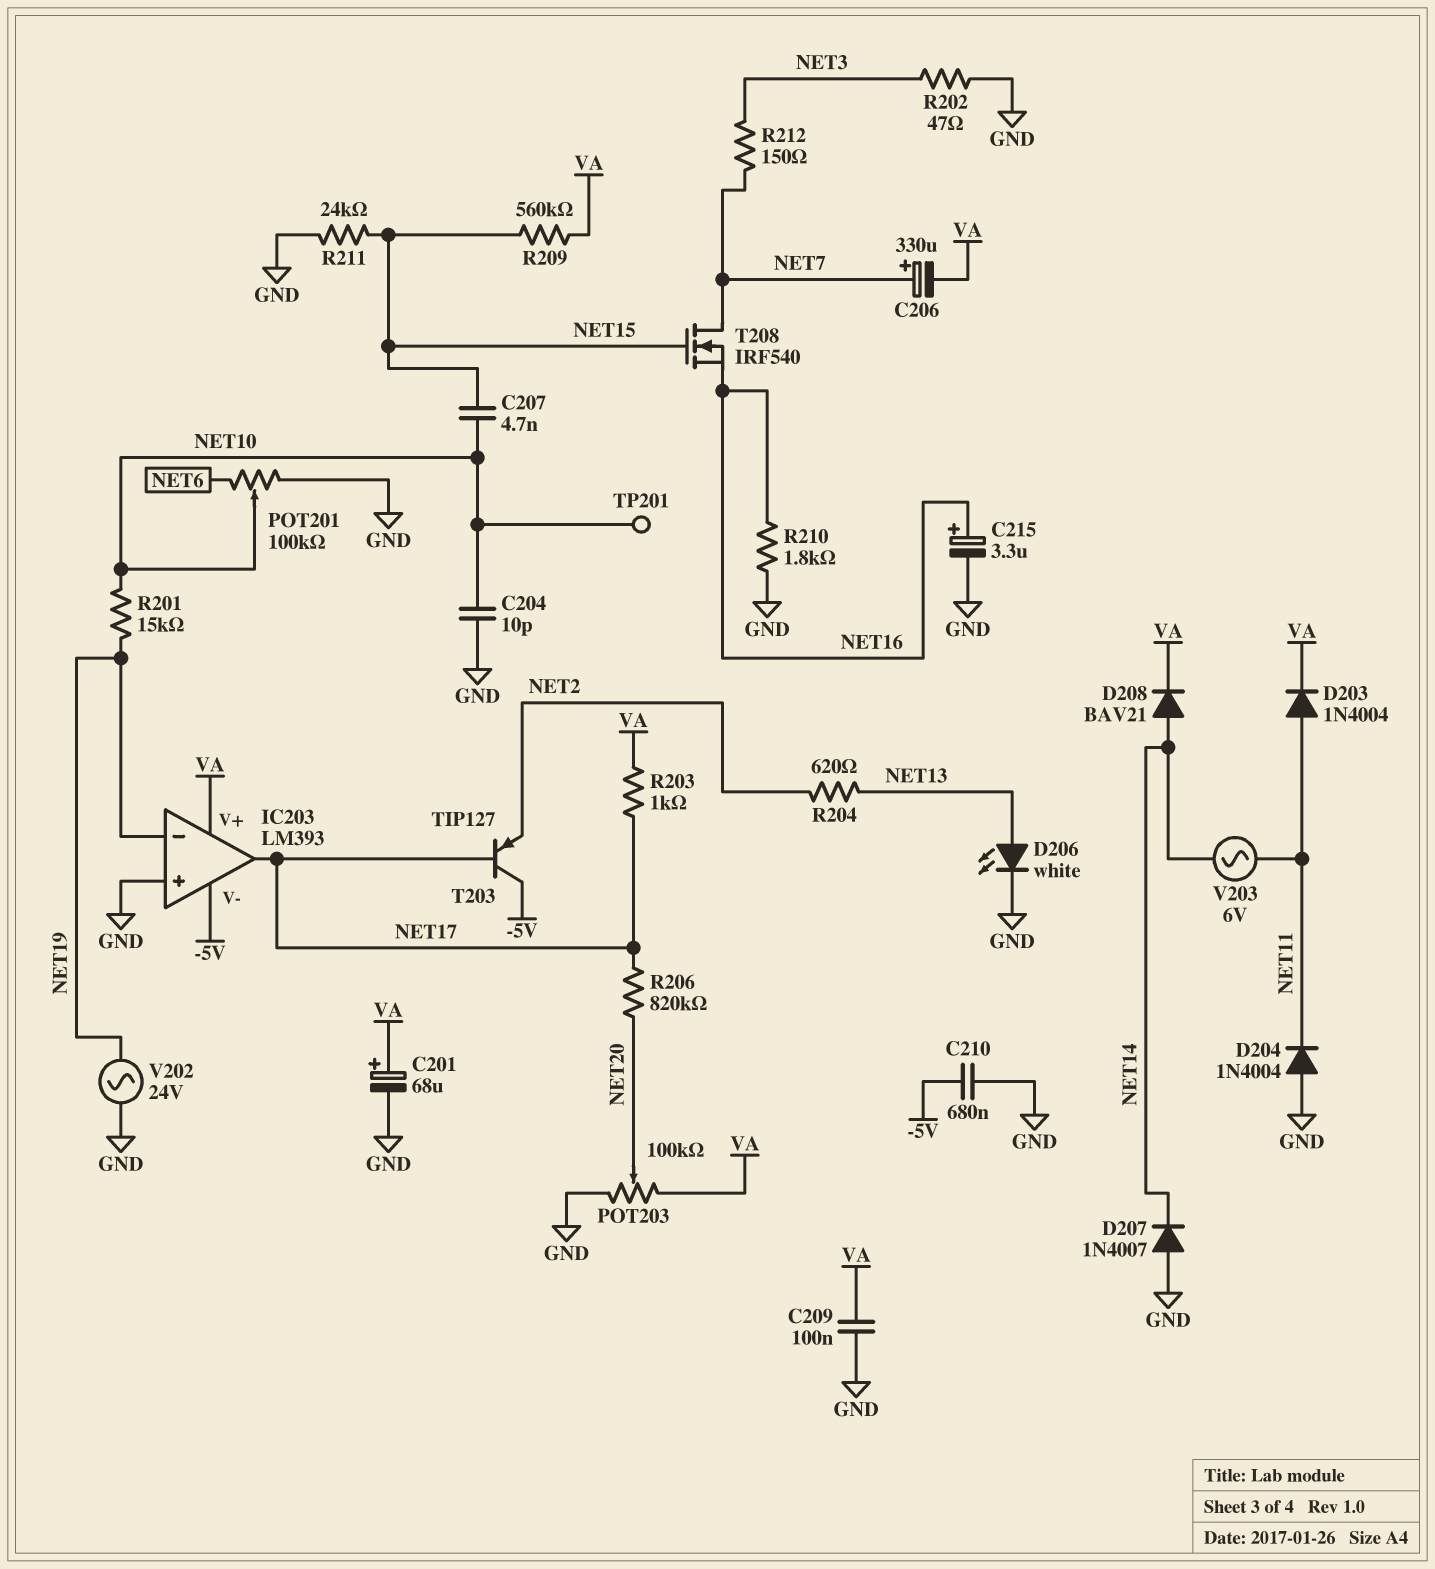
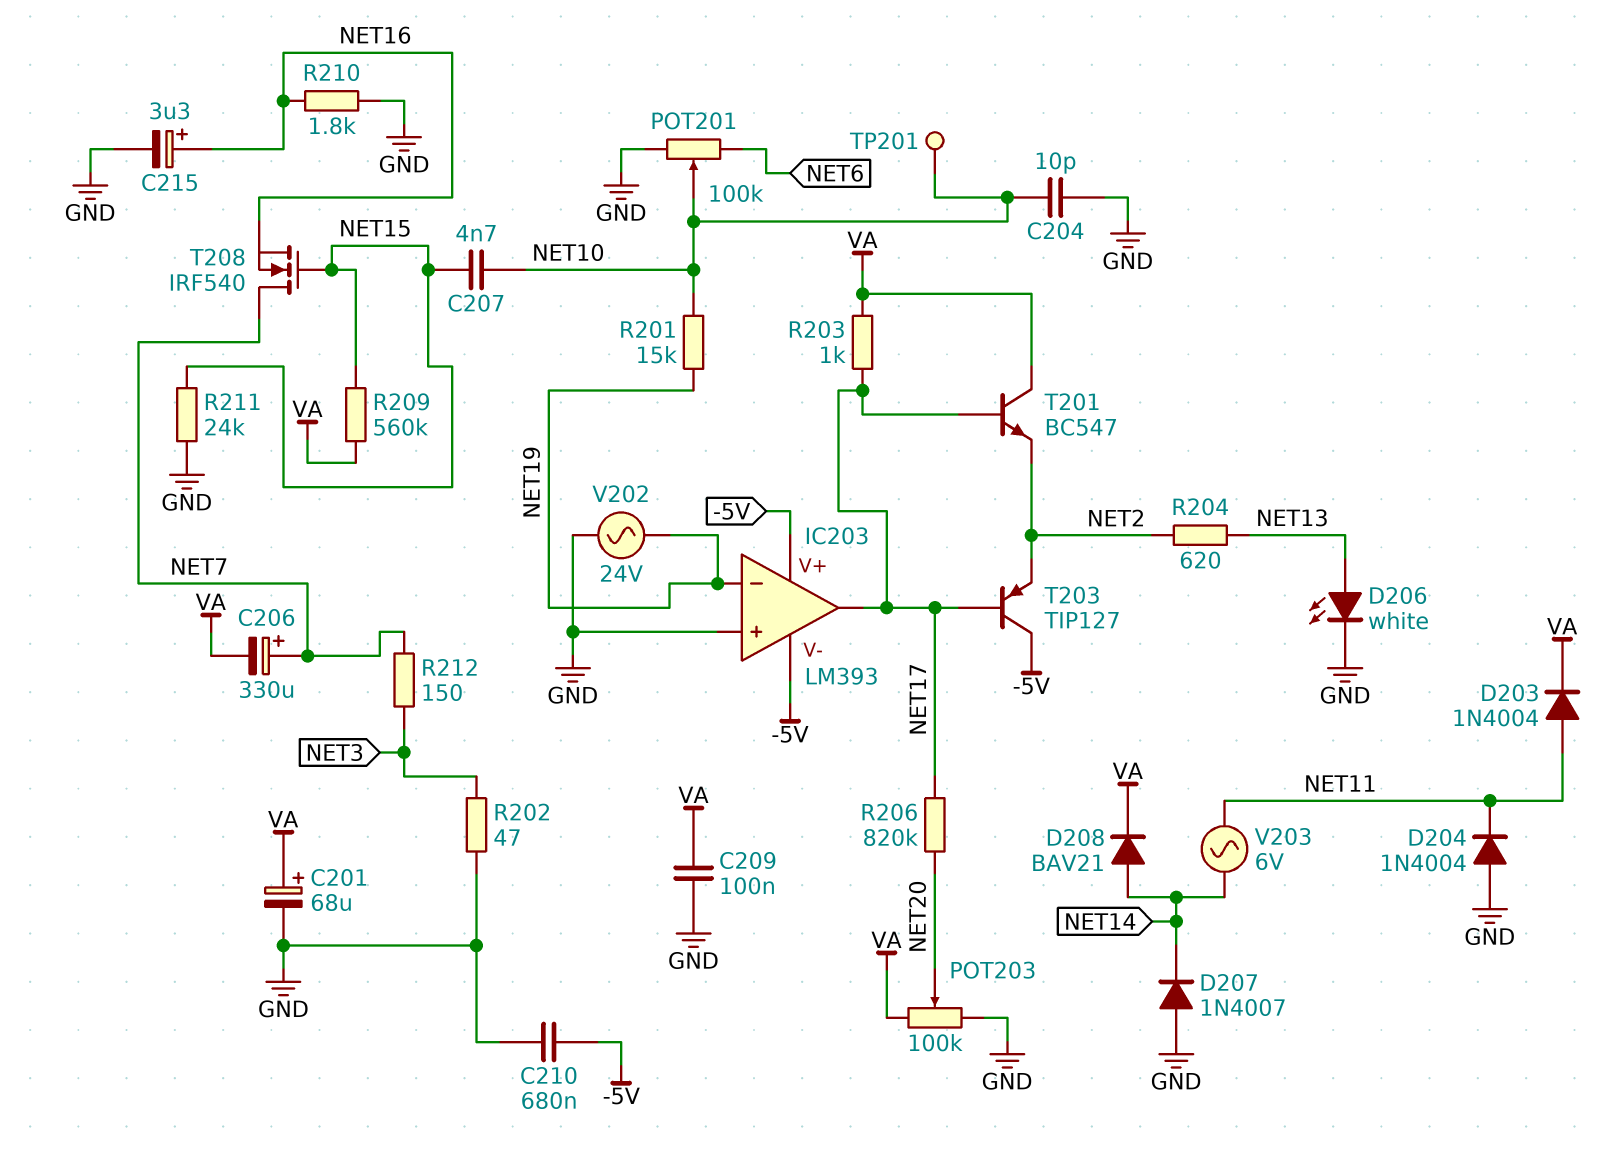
IC203 pin V+: VA -> -5V
T201: none -> NPN BC547 (B NET17, C VA, E NET2)

